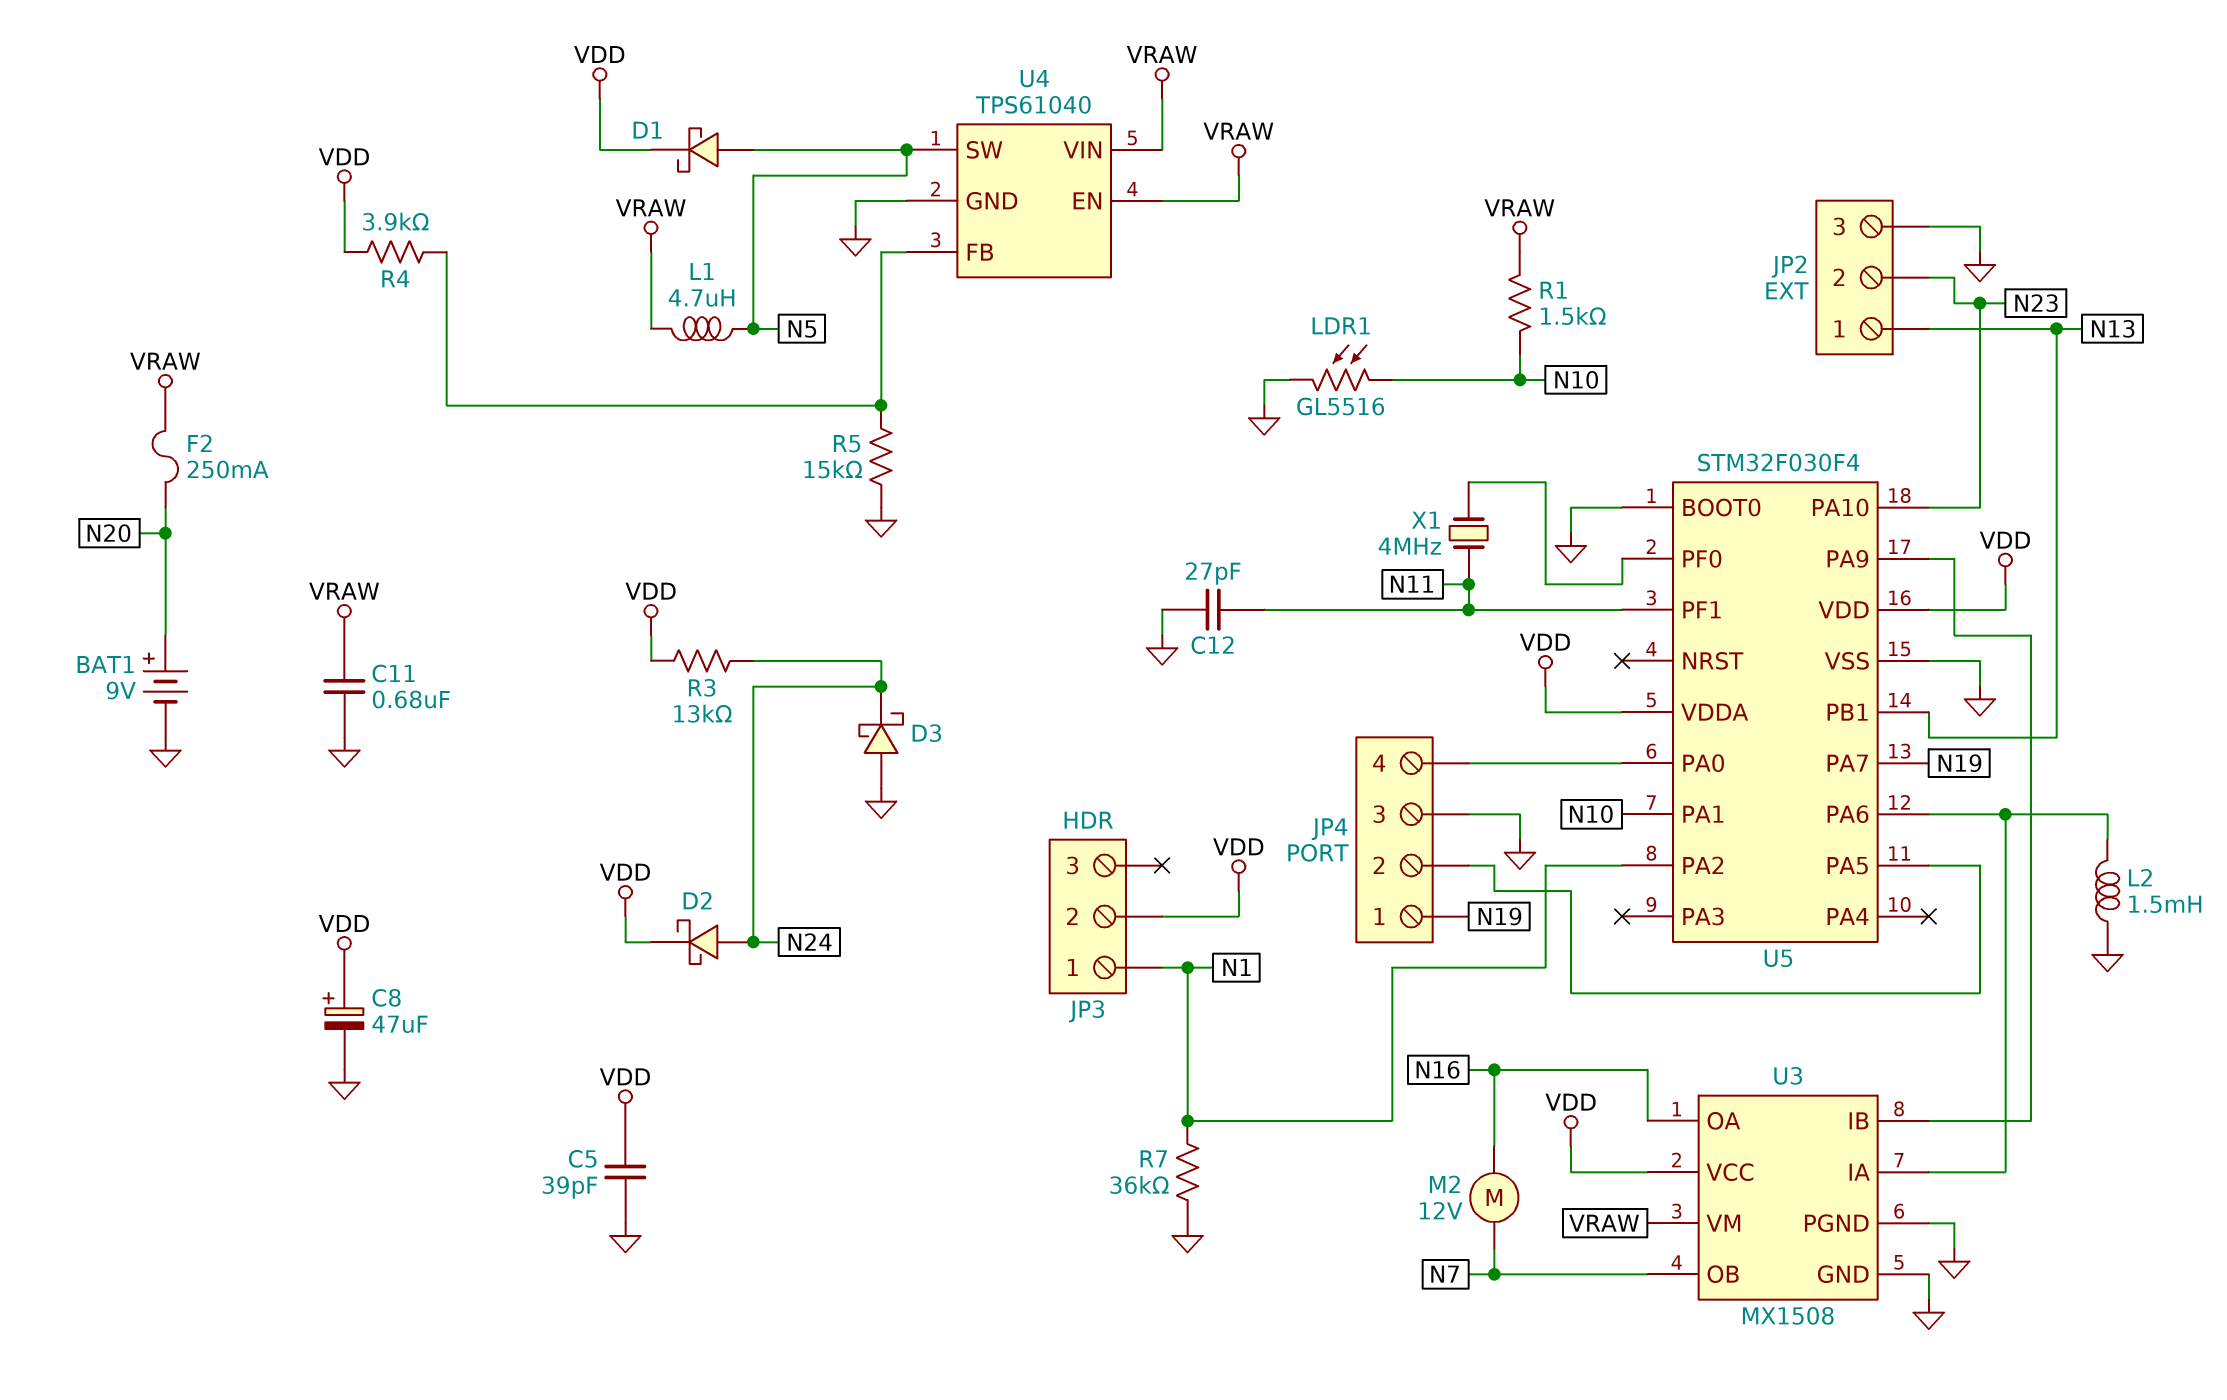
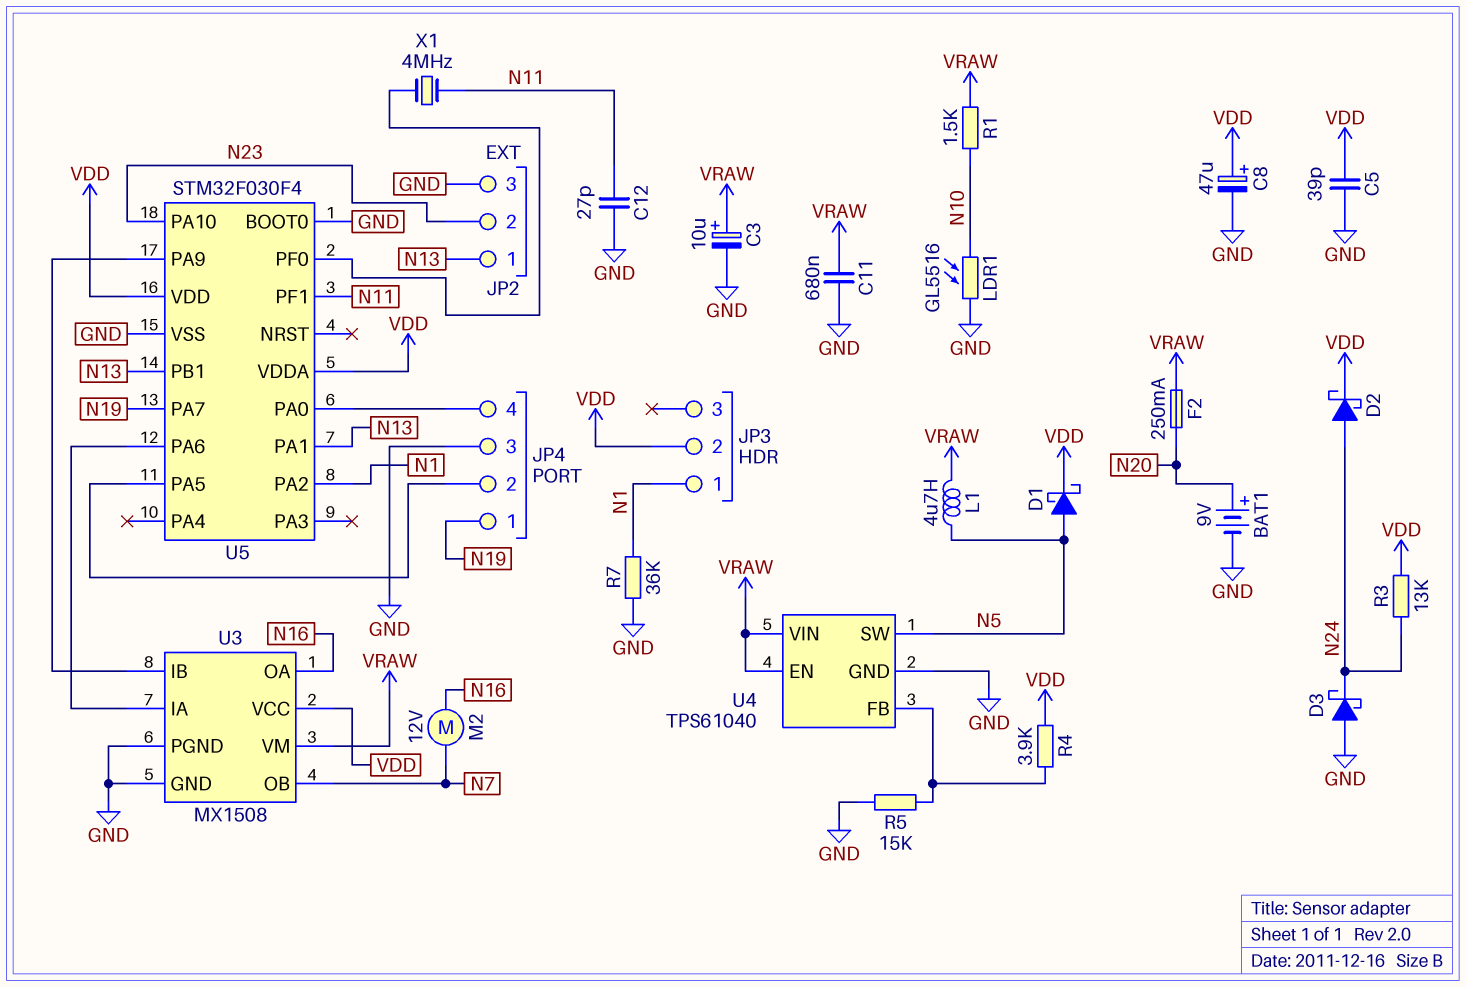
C3: none -> 10uF (plus VRAW, minus GND)
L2: 1.5mH (GND, U3/IA) -> none
U5 pin PA1: N10 -> N13

